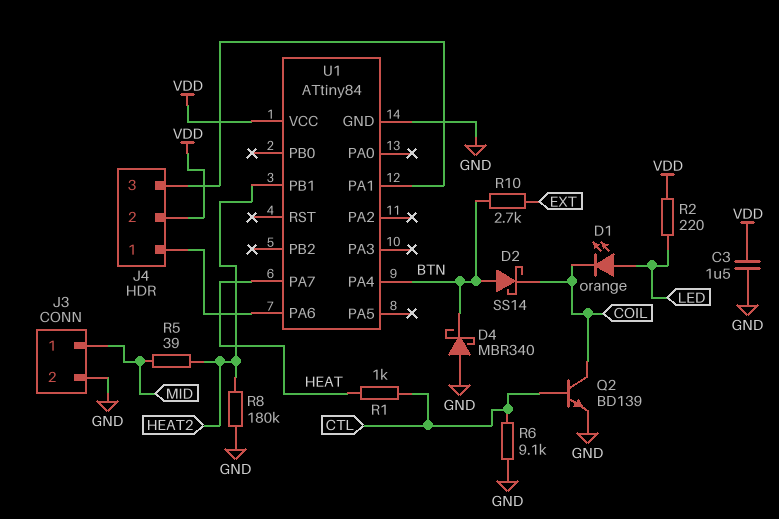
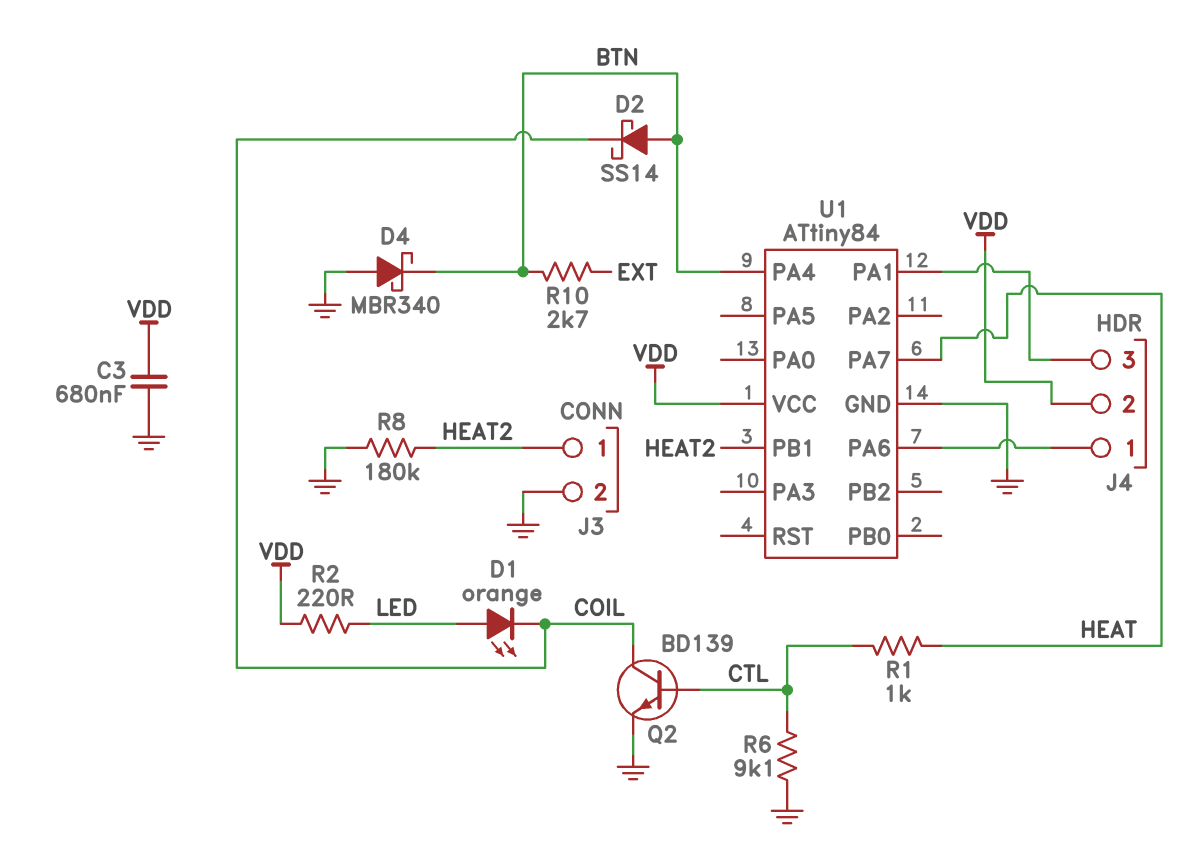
C3: 1.5uF (GND, VDD) -> 680nF (GND, VDD)
J3 pin 1: MID -> HEAT2
R5: 39 (HEAT2, MID) -> none

